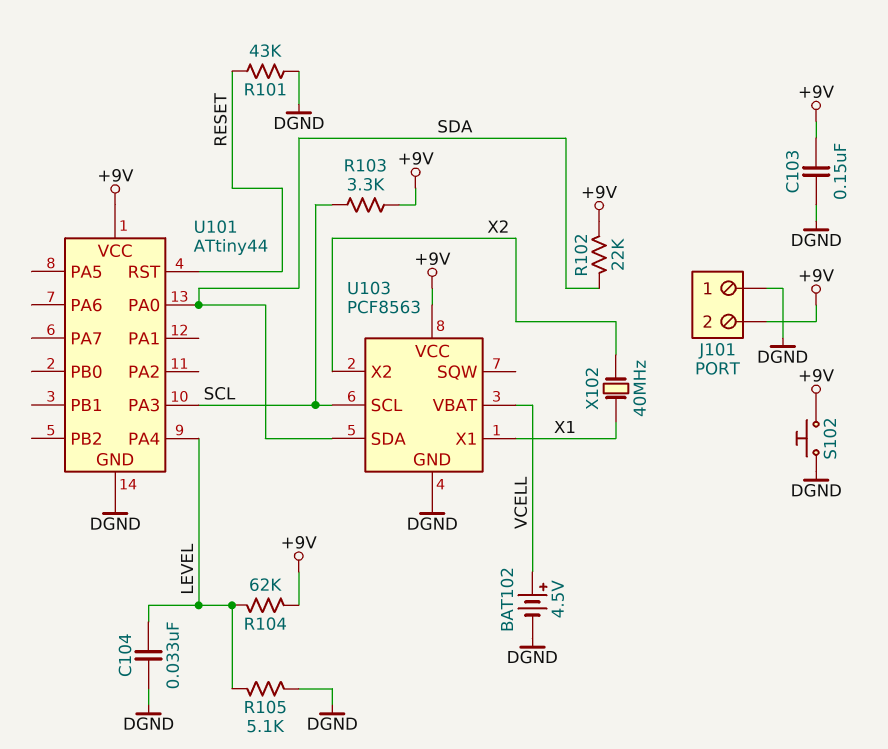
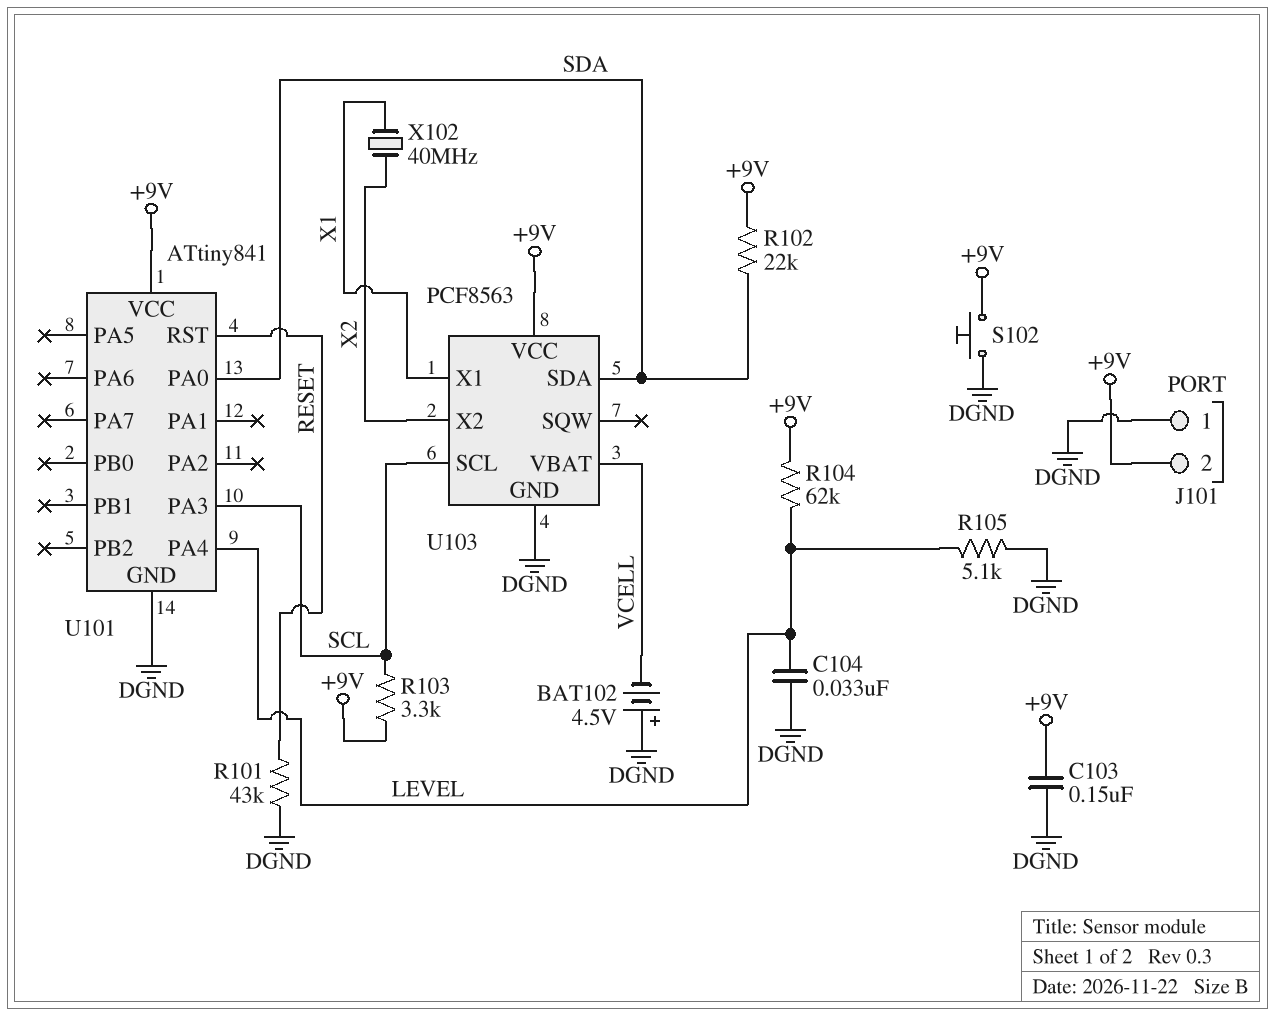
BAT102: 4.5V (plus VCELL, minus DGND) -> 4.5V (plus DGND, minus VCELL)
U101: ATtiny44 -> ATtiny841

